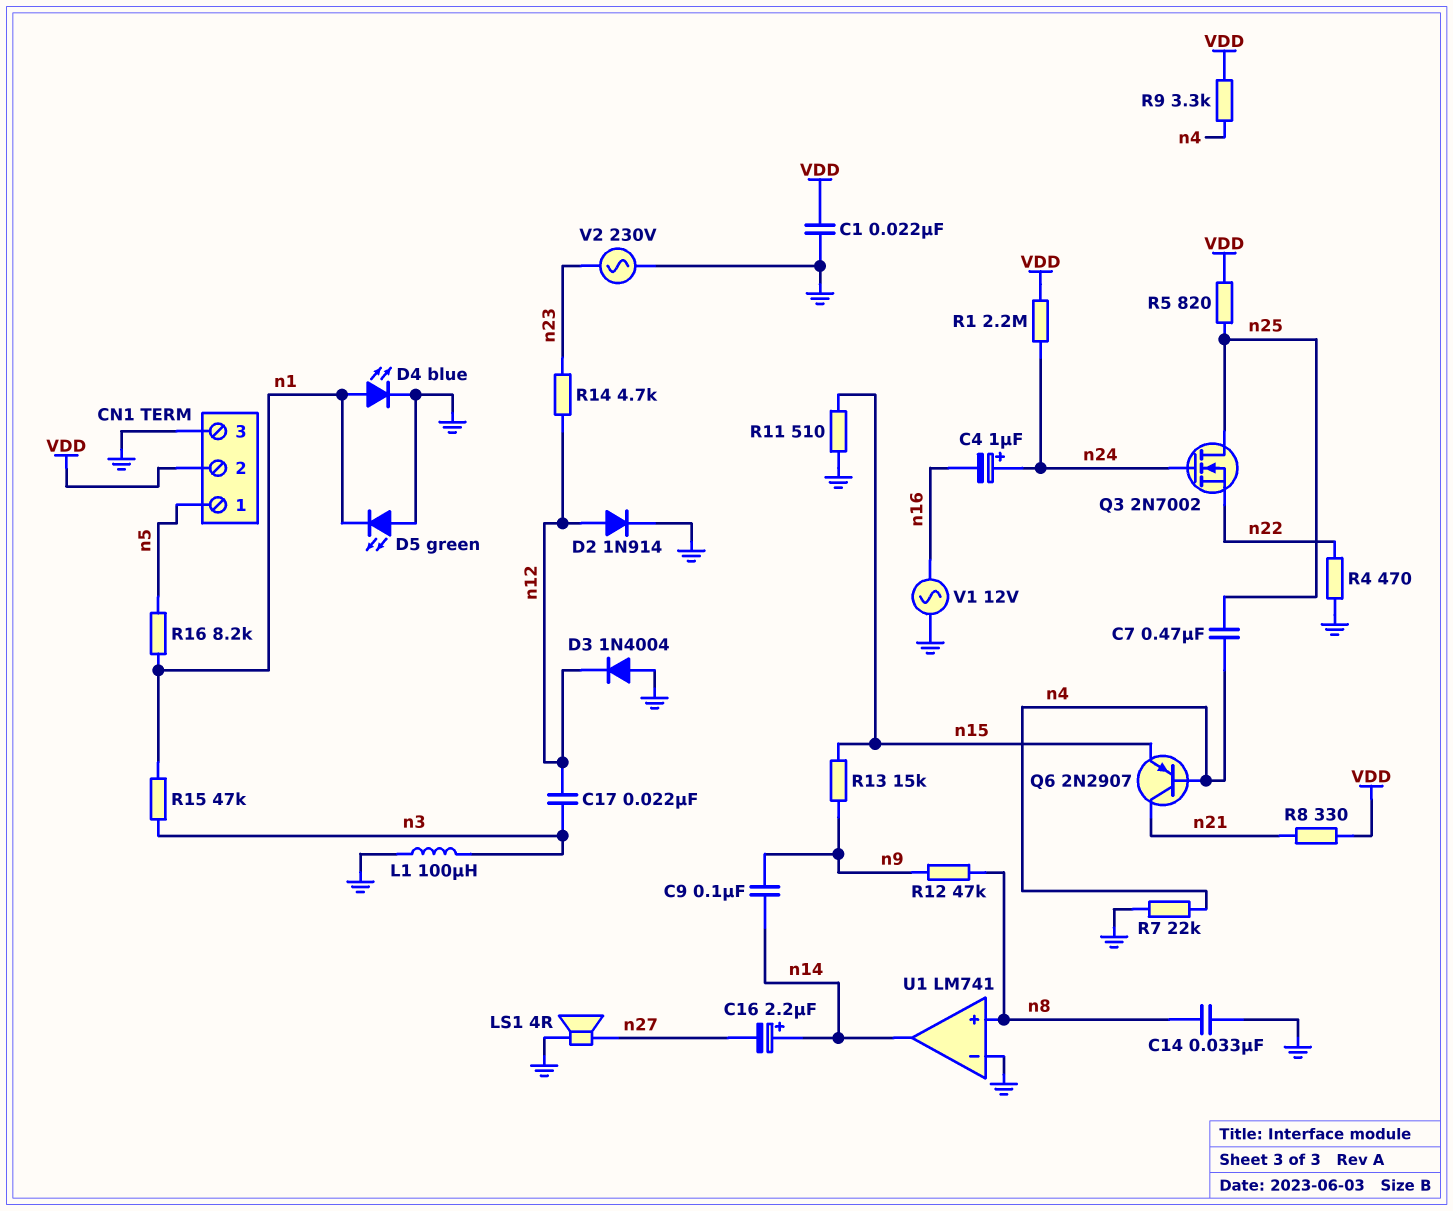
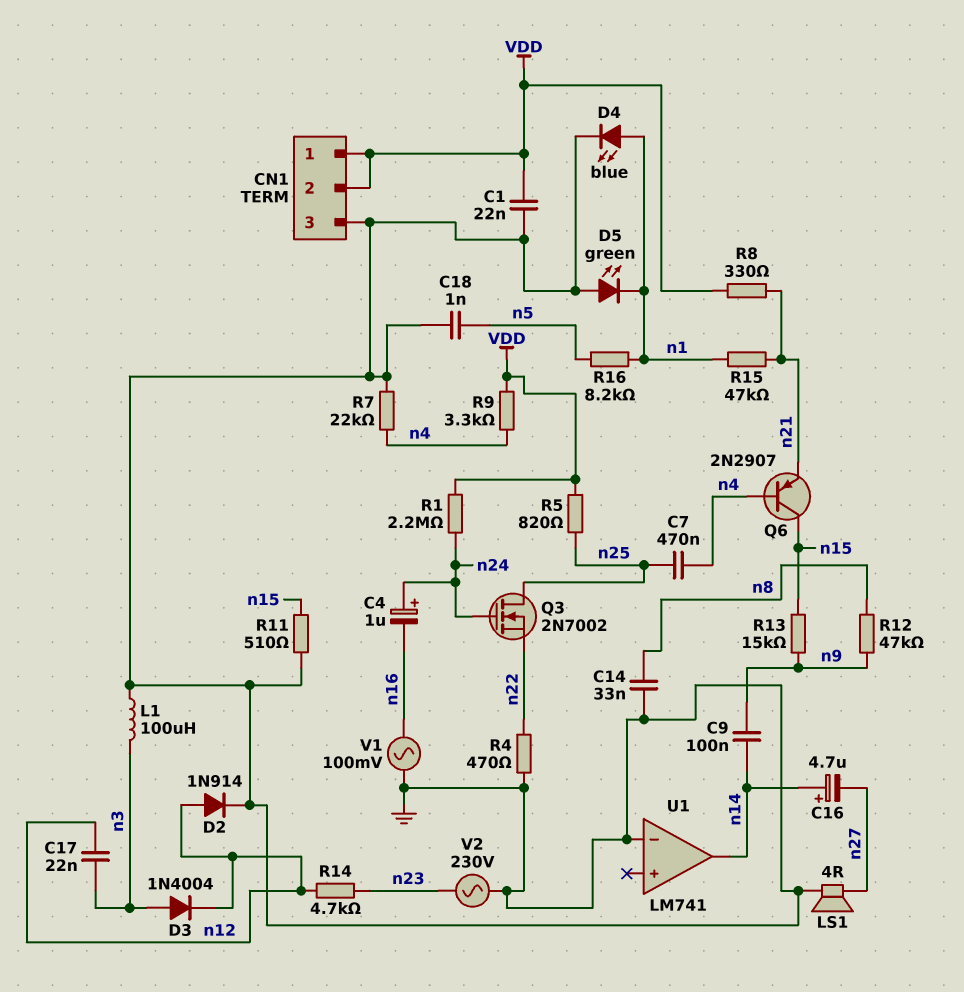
C16: 2.2uF (plus n14, minus n27) -> 4.7uF (plus n14, minus n27)
C18: none -> 1nF (GND, n5)
CN1 pin 1: n5 -> VDD
D3: diode 1N4004 (A GND, K n12) -> diode 1N4004 (A n3, K n12)
Q6: PNP 2N2907 (B n4, C n21, E n15) -> PNP 2N2907 (B n4, C n15, E n21)
R15: 47k (n1, n3) -> 47k (n1, n21)
U1 pin in+: n8 -> none
V1: AC 12V (GND, n16) -> AC 100mV (GND, n16)

